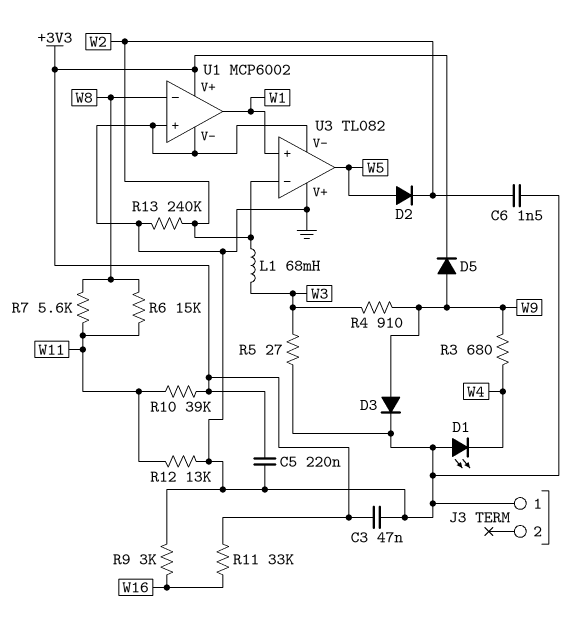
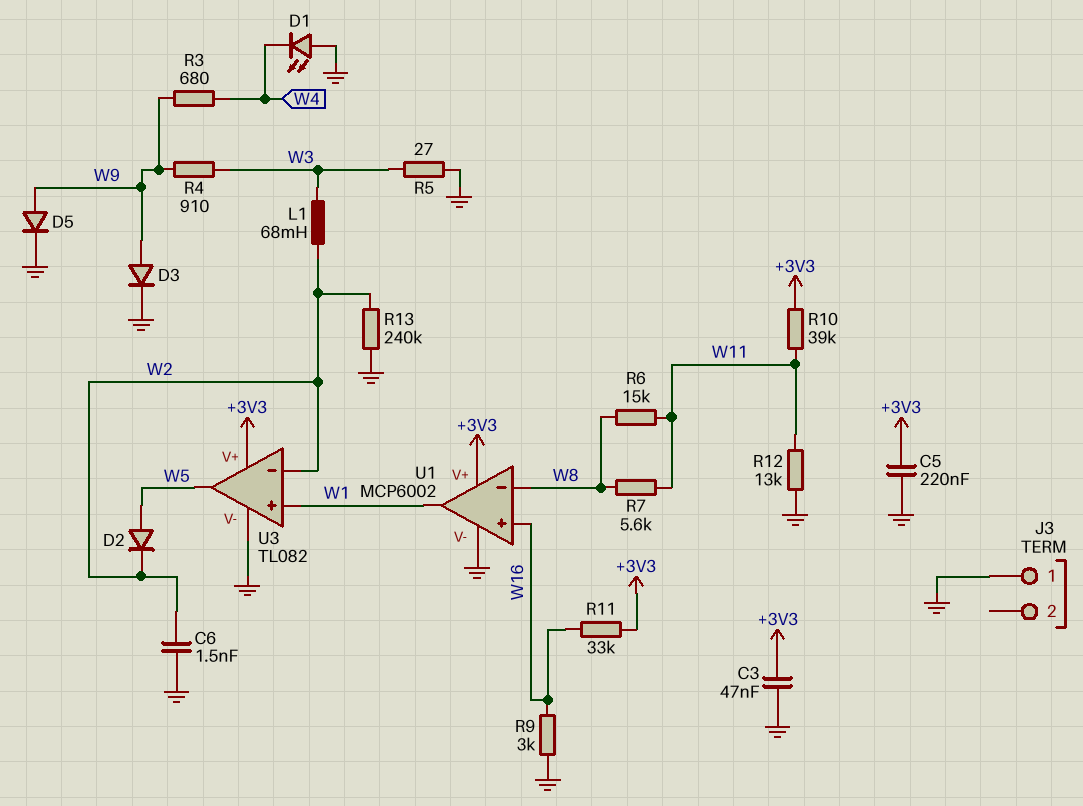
D5: diode (A W9, K +3V3) -> diode (A W9, K GND)
U1 pin in+: GND -> W16
U3 pin V+: GND -> +3V3

